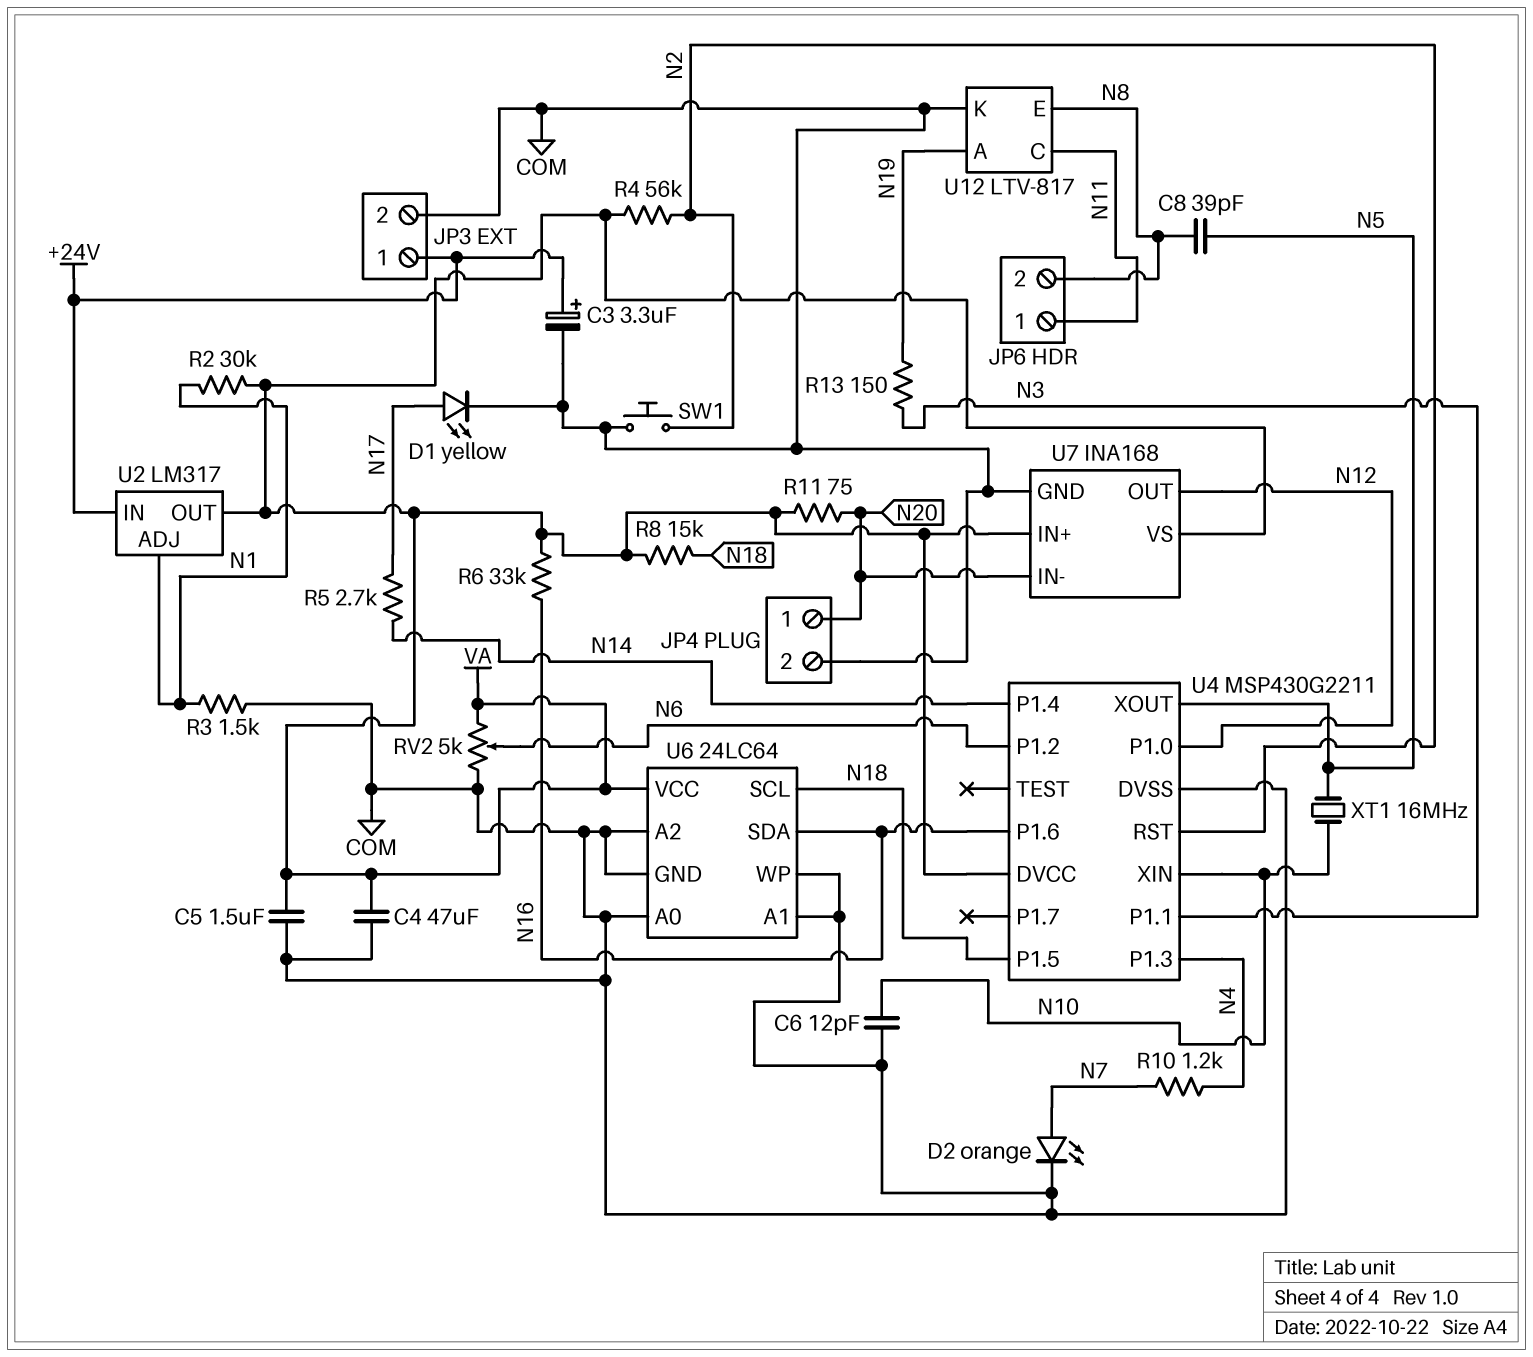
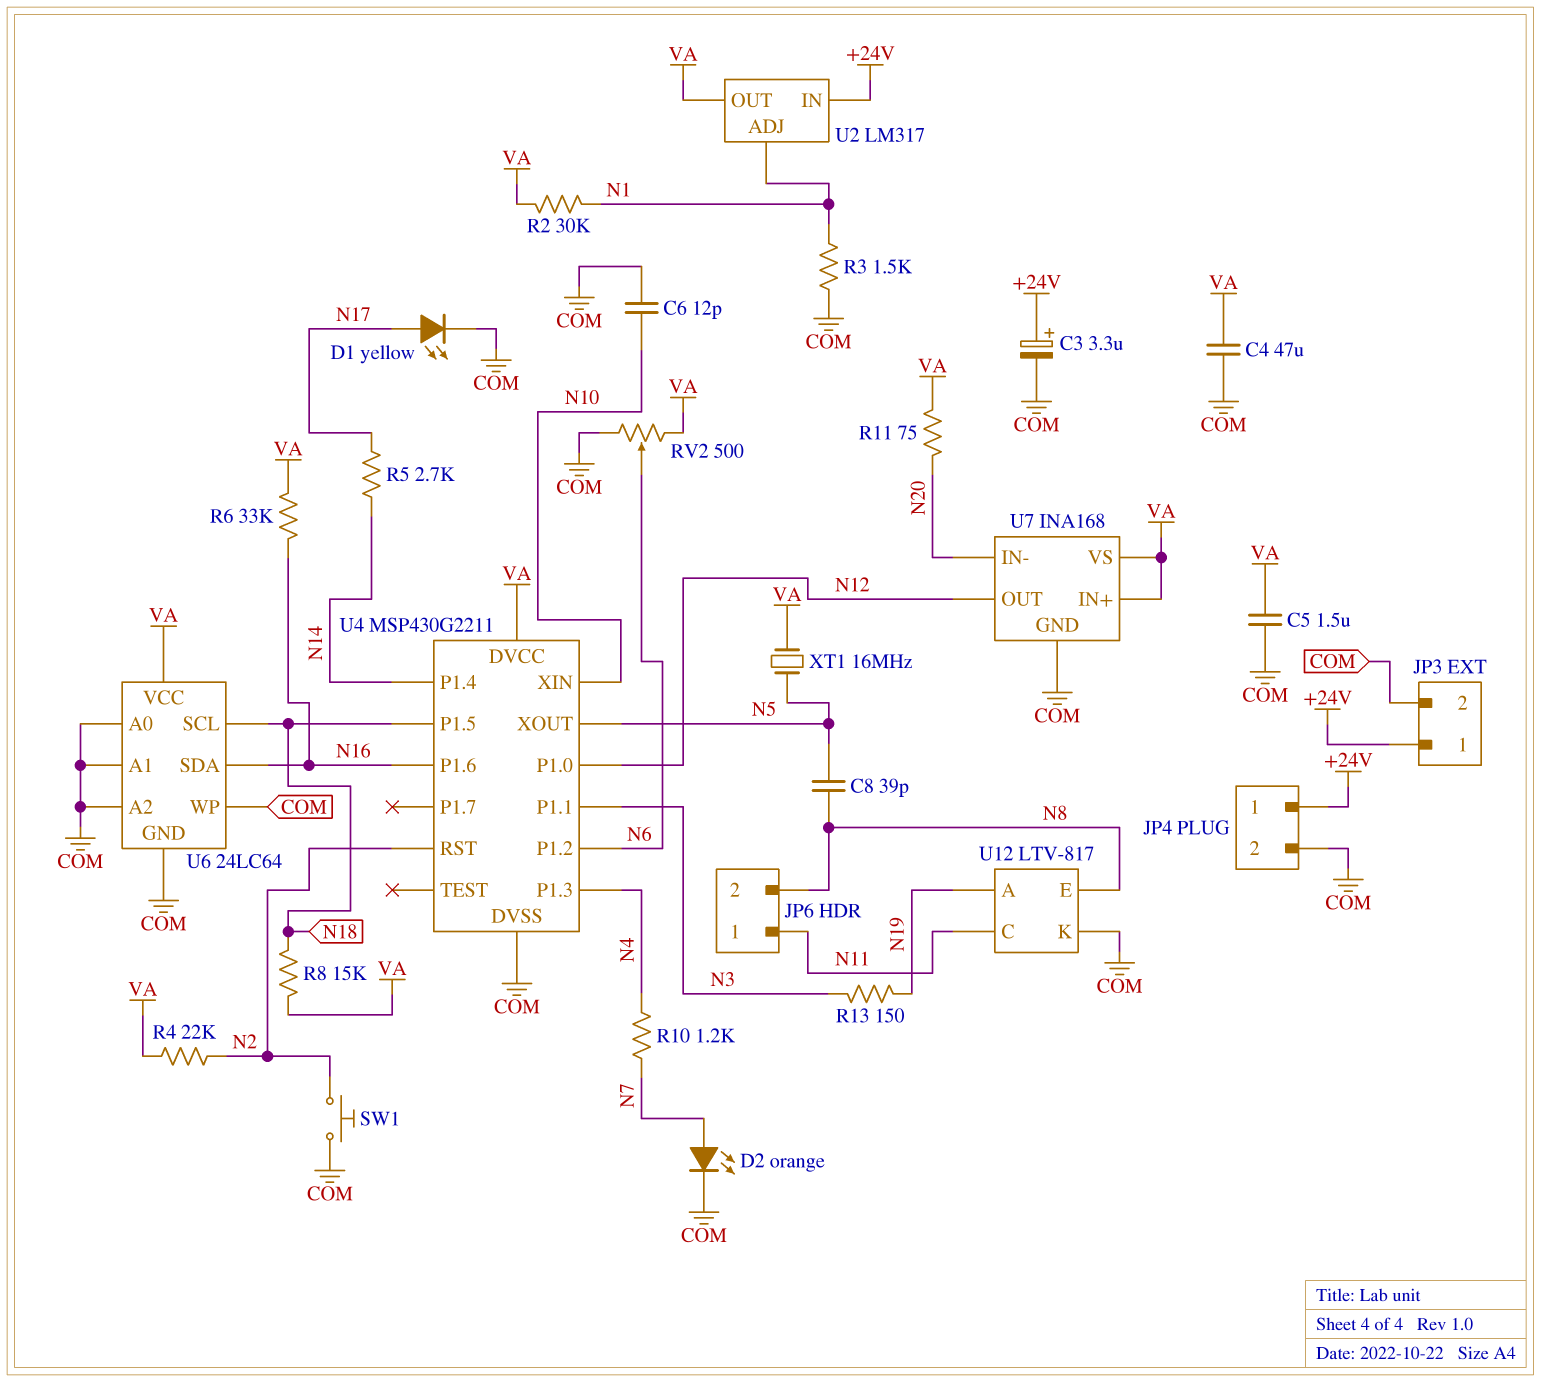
JP4 pin 1: N20 -> +24V
R4: 56k (N2, VA) -> 22k (N2, VA)
RV2: 5k (COM, VA, wiper N6) -> 500 (COM, VA, wiper N6)
XT1: 16MHz (N5, N10) -> 16MHz (N5, VA)

